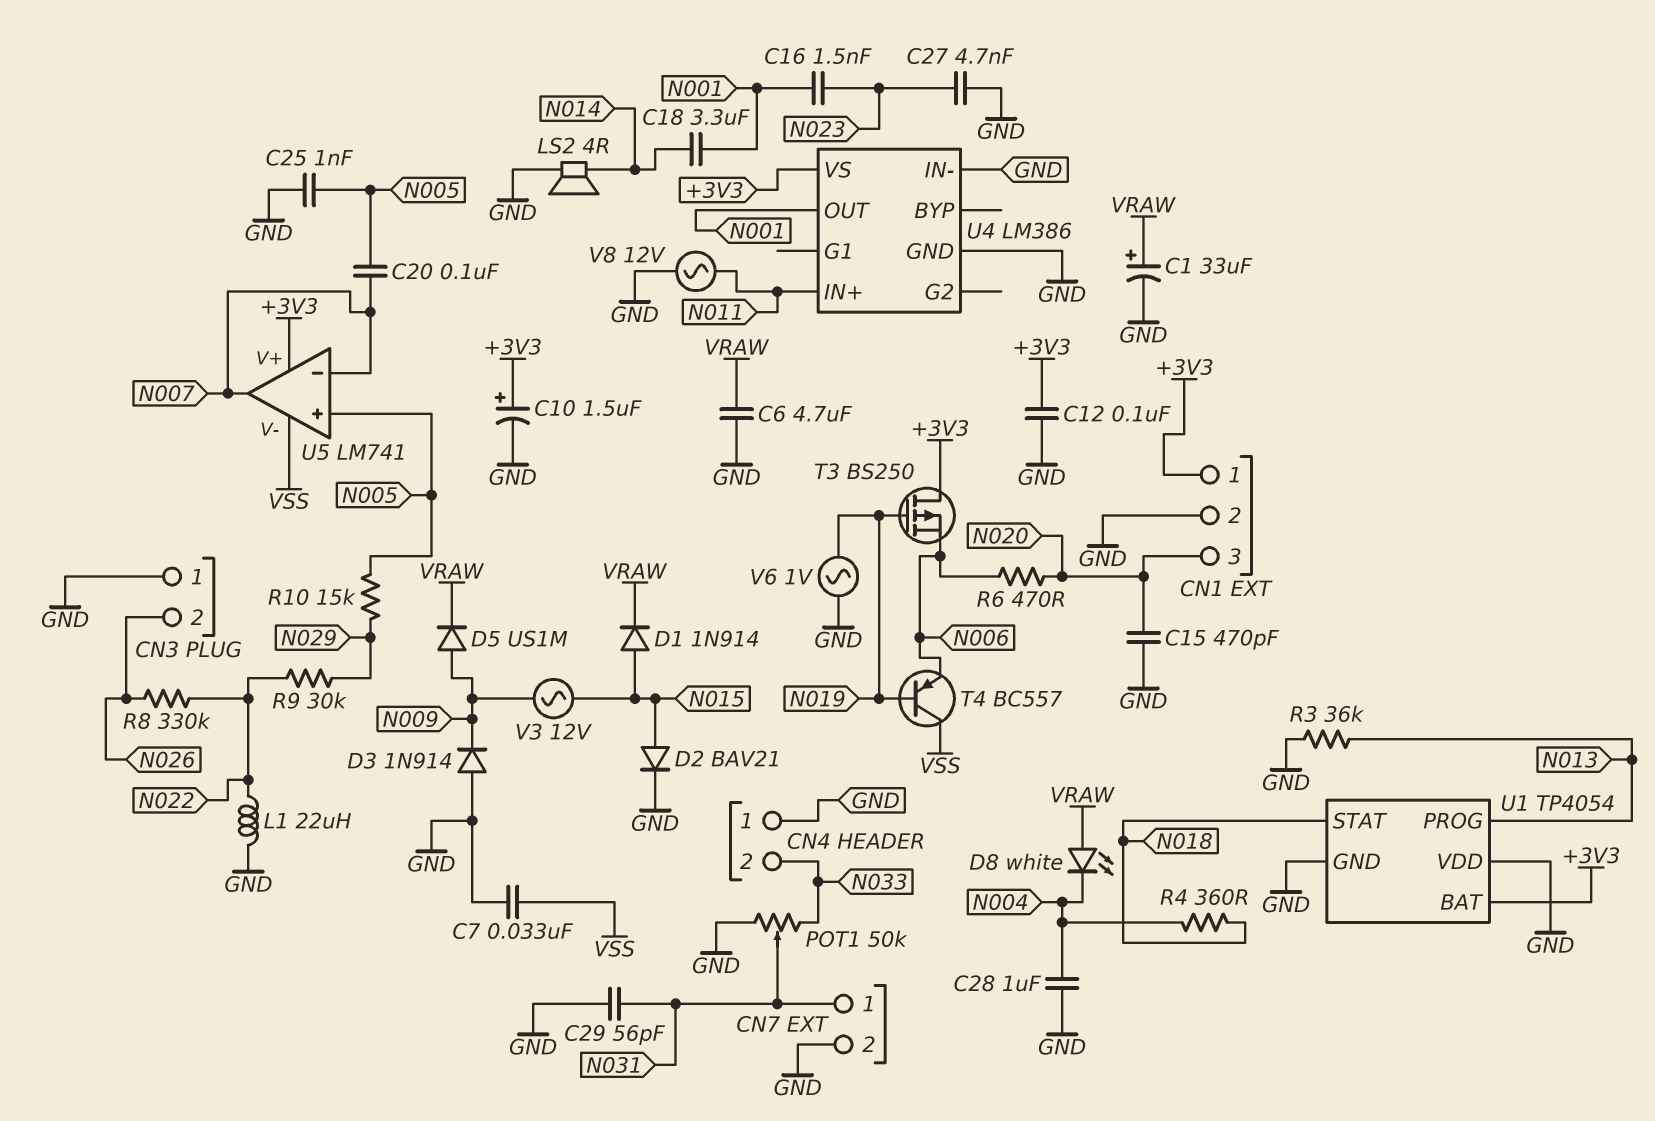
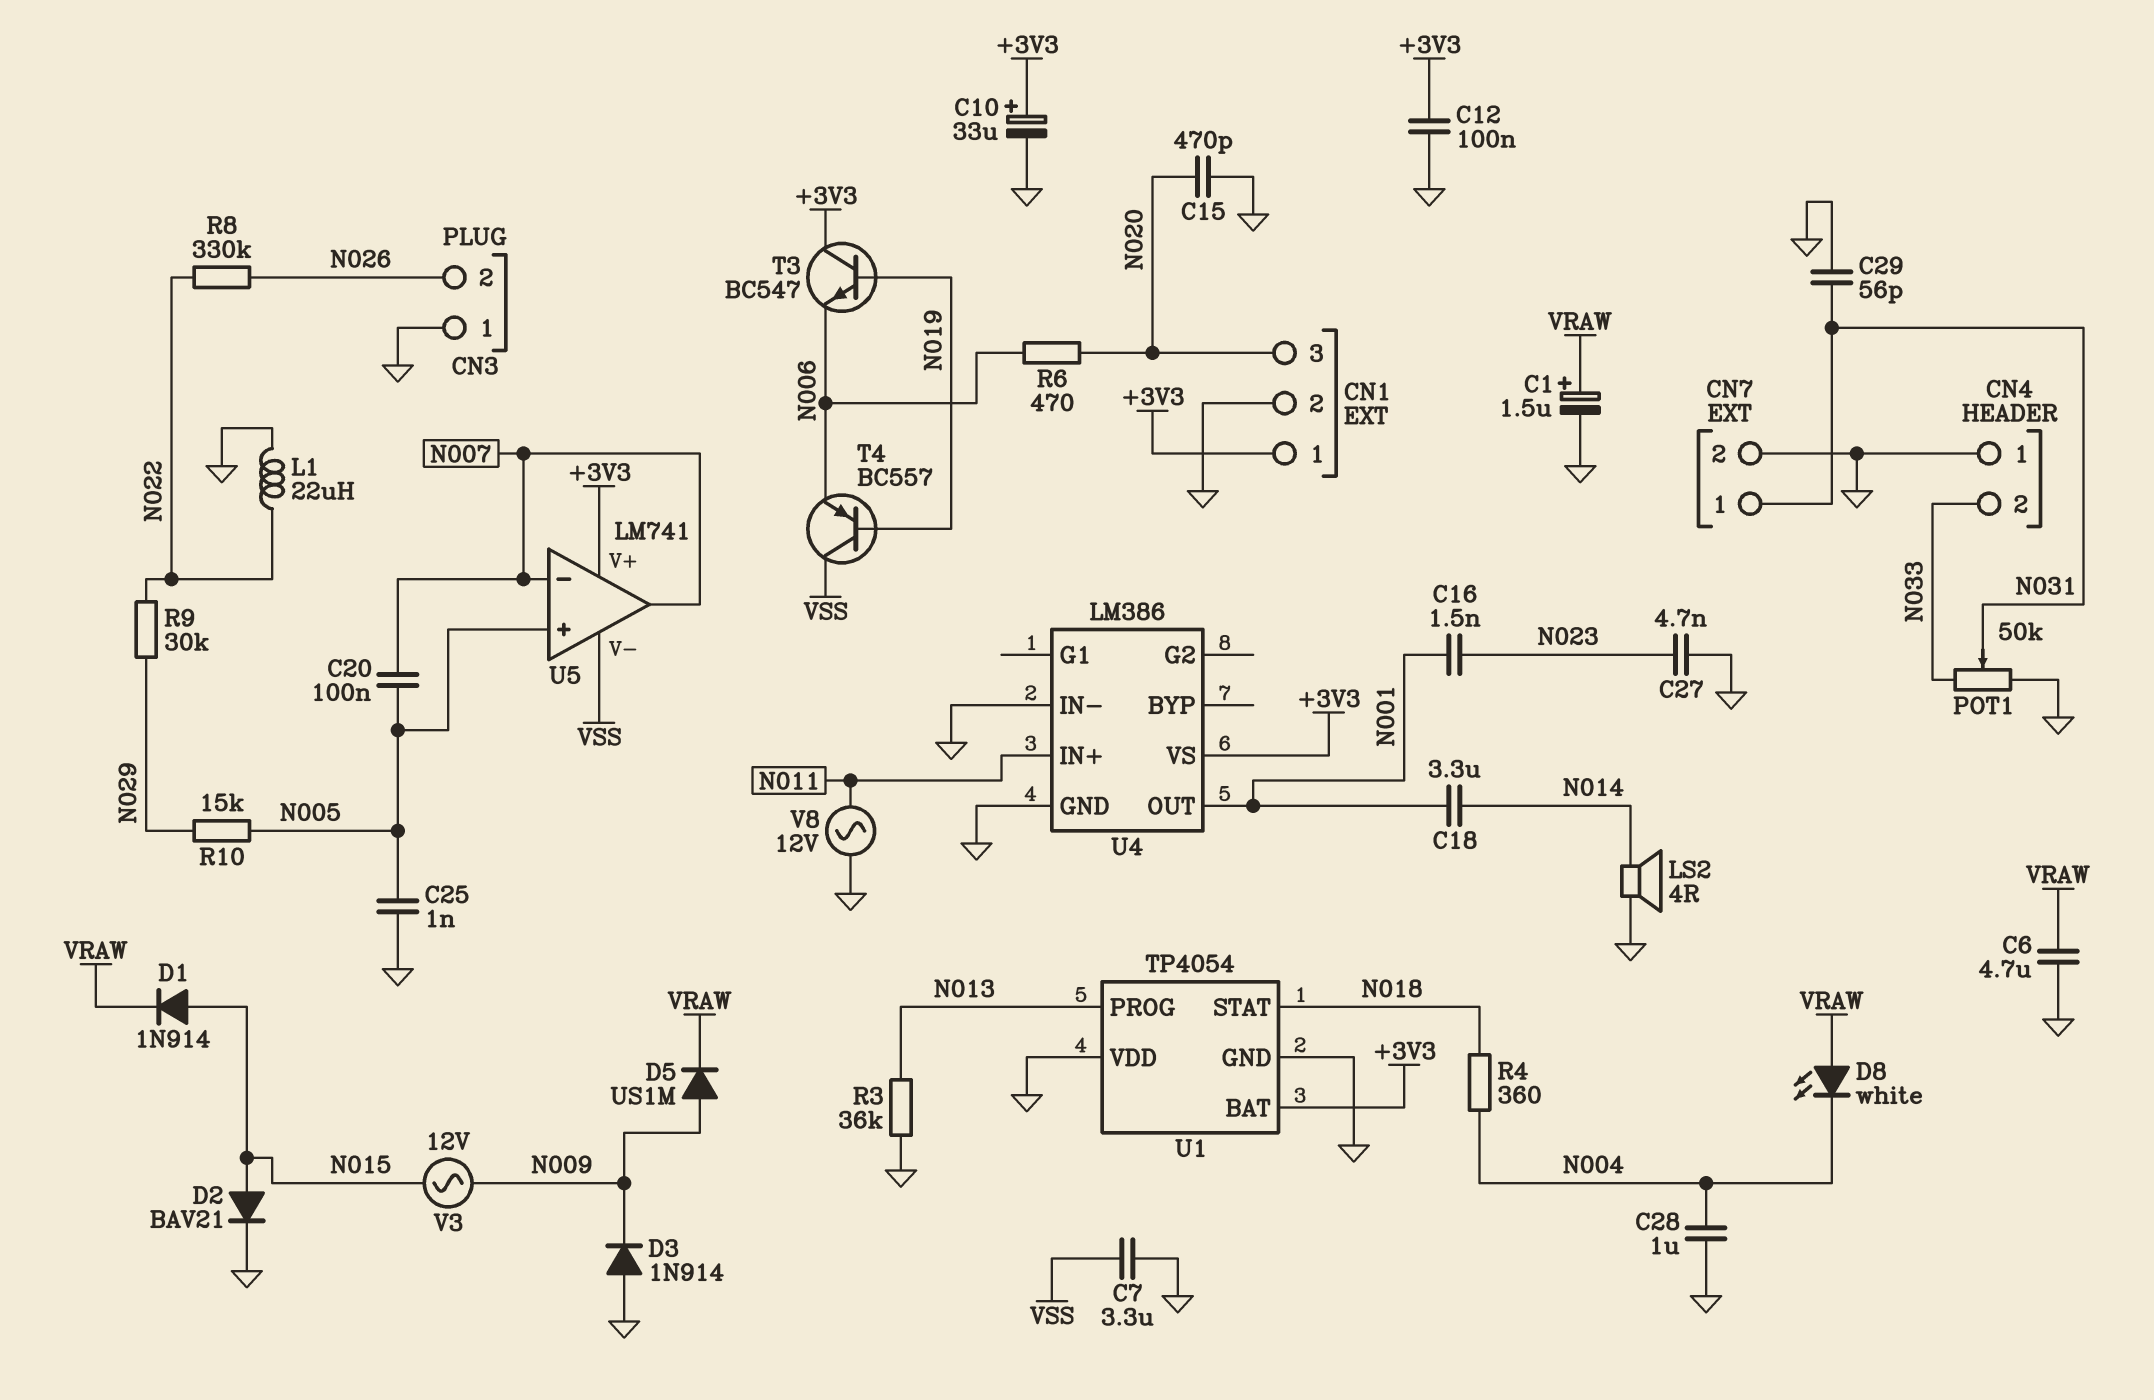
C1: 33uF (plus VRAW, minus GND) -> 1.5uF (plus VRAW, minus GND)
C7: 33nF (GND, VSS) -> 3.3uF (GND, VSS)
C10: 1.5uF (plus +3V3, minus GND) -> 33uF (plus +3V3, minus GND)
T3: PMOS BS250 (G N019, D +3V3, S N006) -> NPN BC547 (B N019, C +3V3, E N006)
V6: AC 1V (GND, N019) -> none

